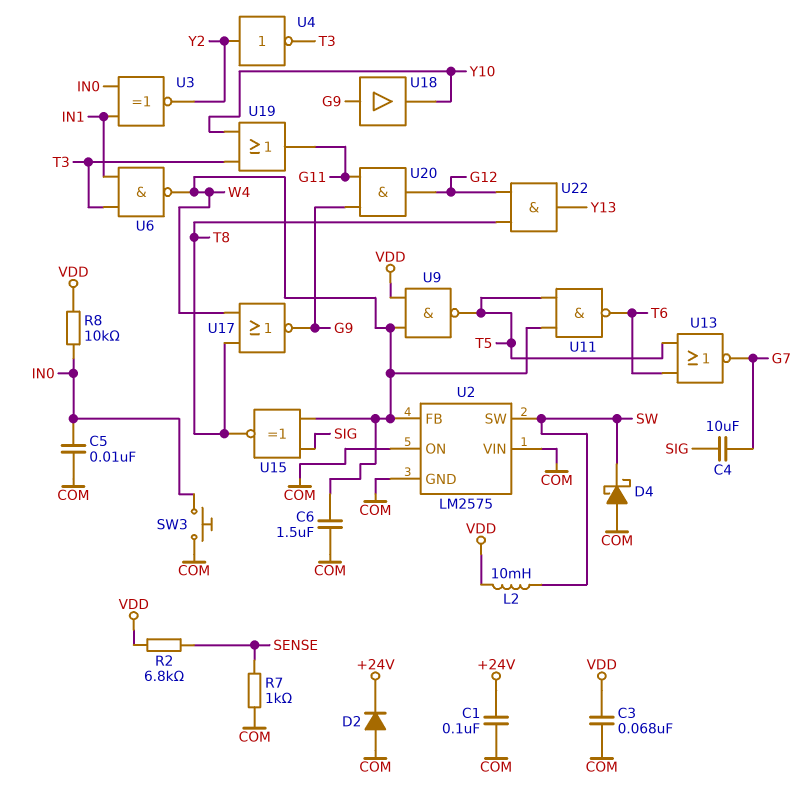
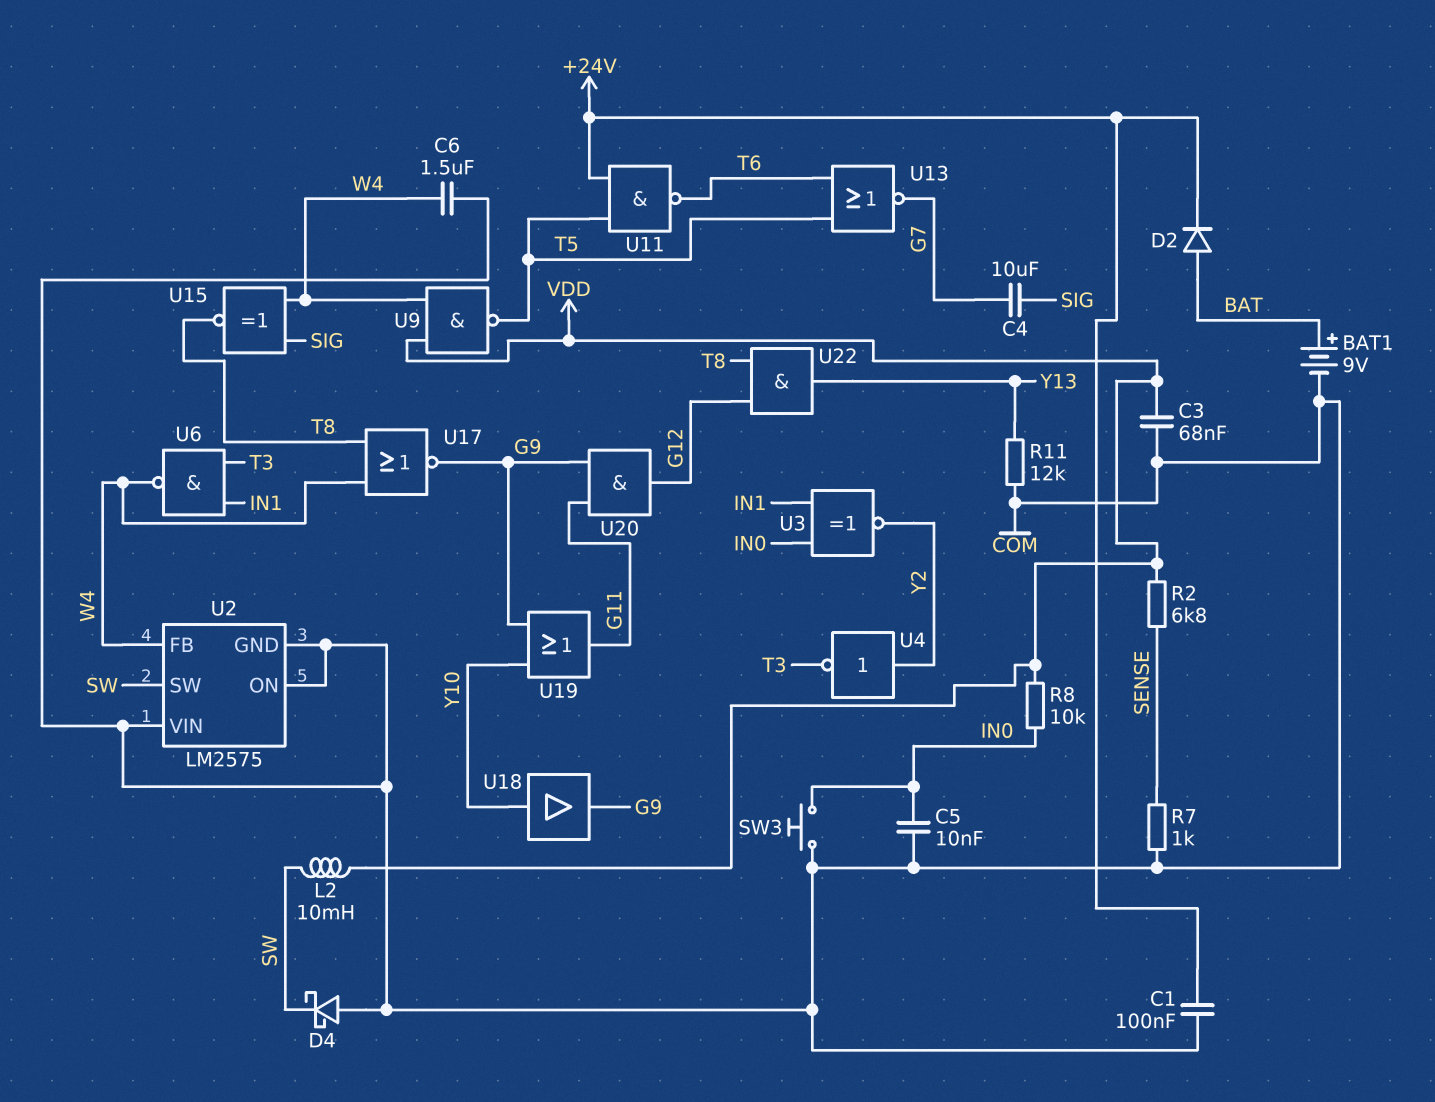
BAT1: none -> 9V (plus BAT, minus COM)
D2: diode (A COM, K +24V) -> diode (A BAT, K +24V)
R11: none -> 12k (COM, Y13)
U11: NAND (in T5, in W4, out T6) -> NAND (in +24V, in T5, out T6)
U18: buffer (in G9, out Y10) -> buffer (in Y10, out G9)
U19: OR (in T3, in Y10, out G11) -> OR (in G9, in Y10, out G11)

